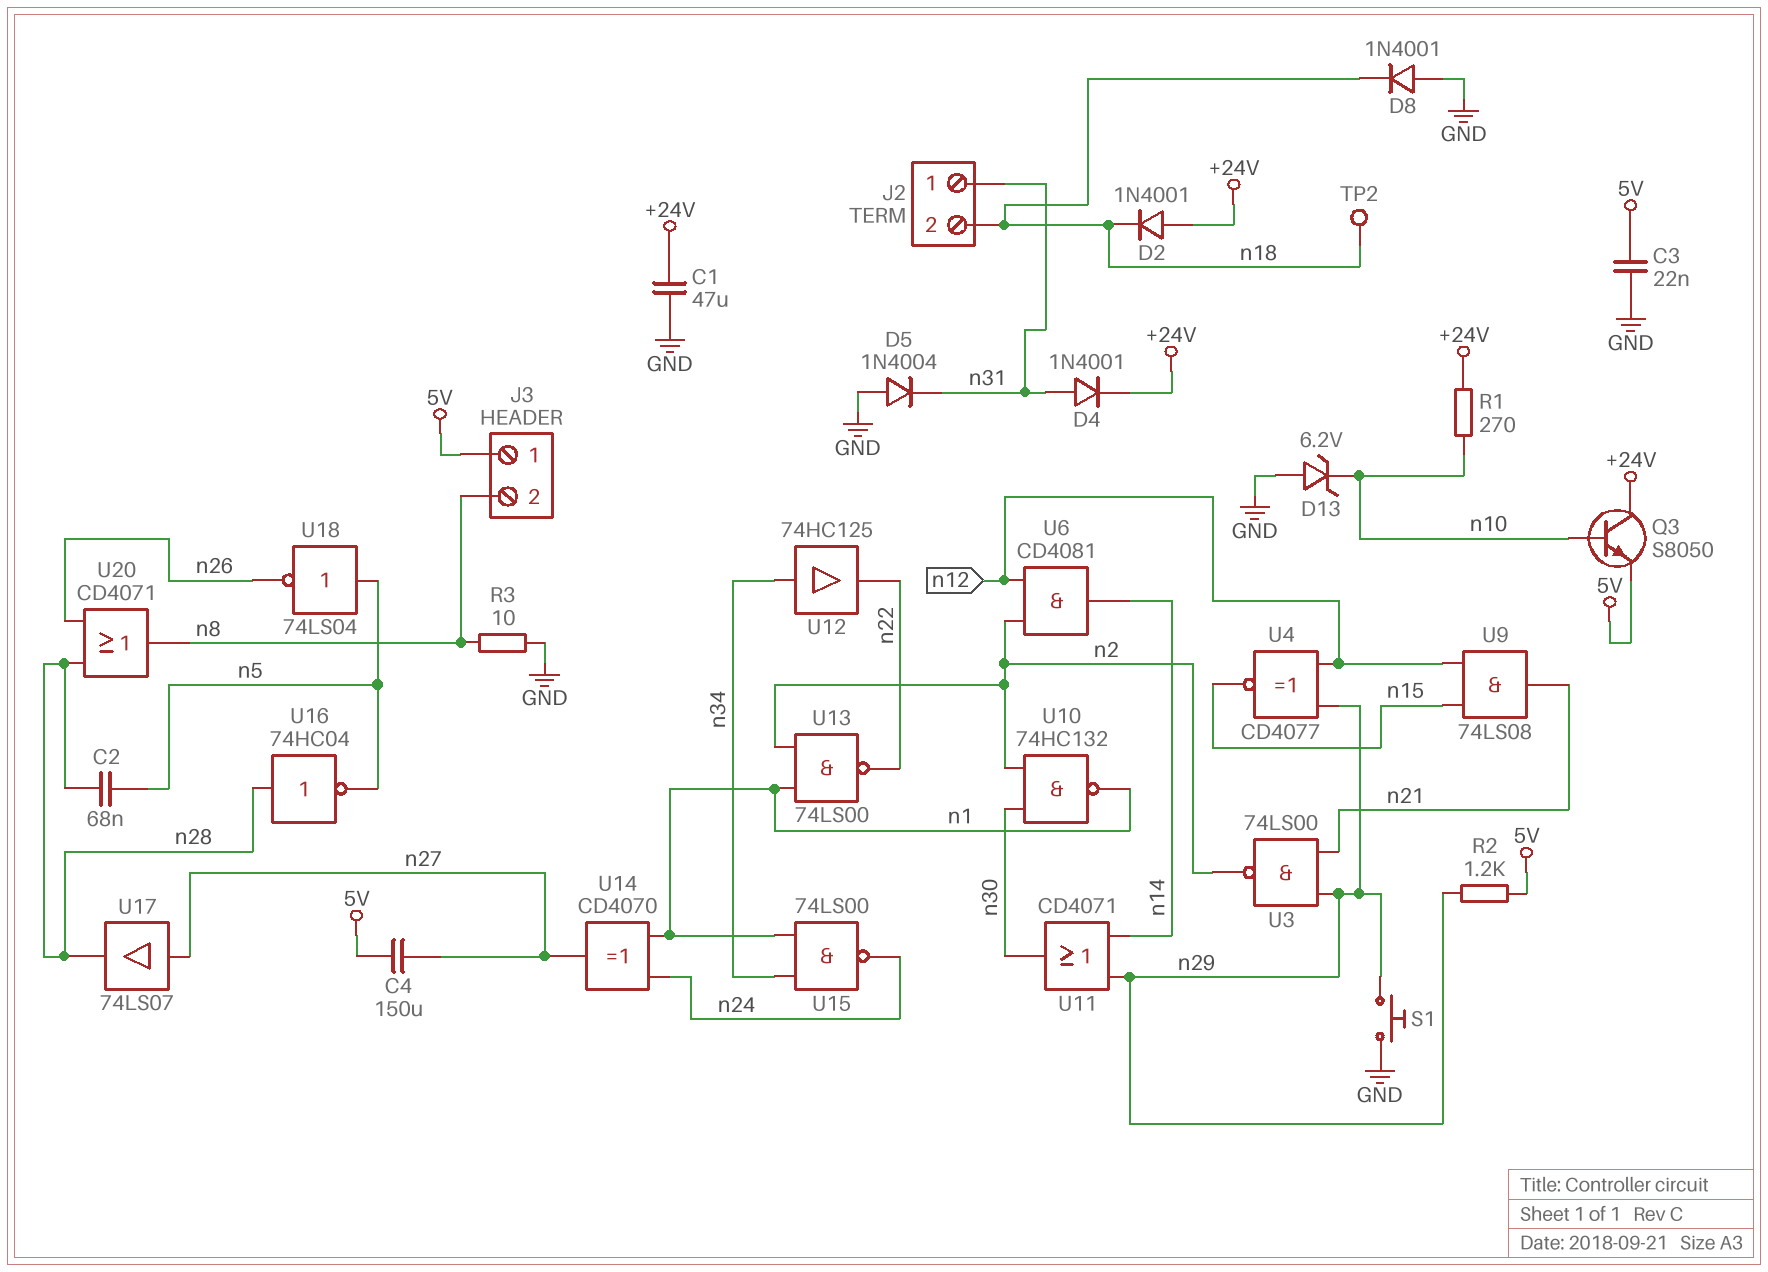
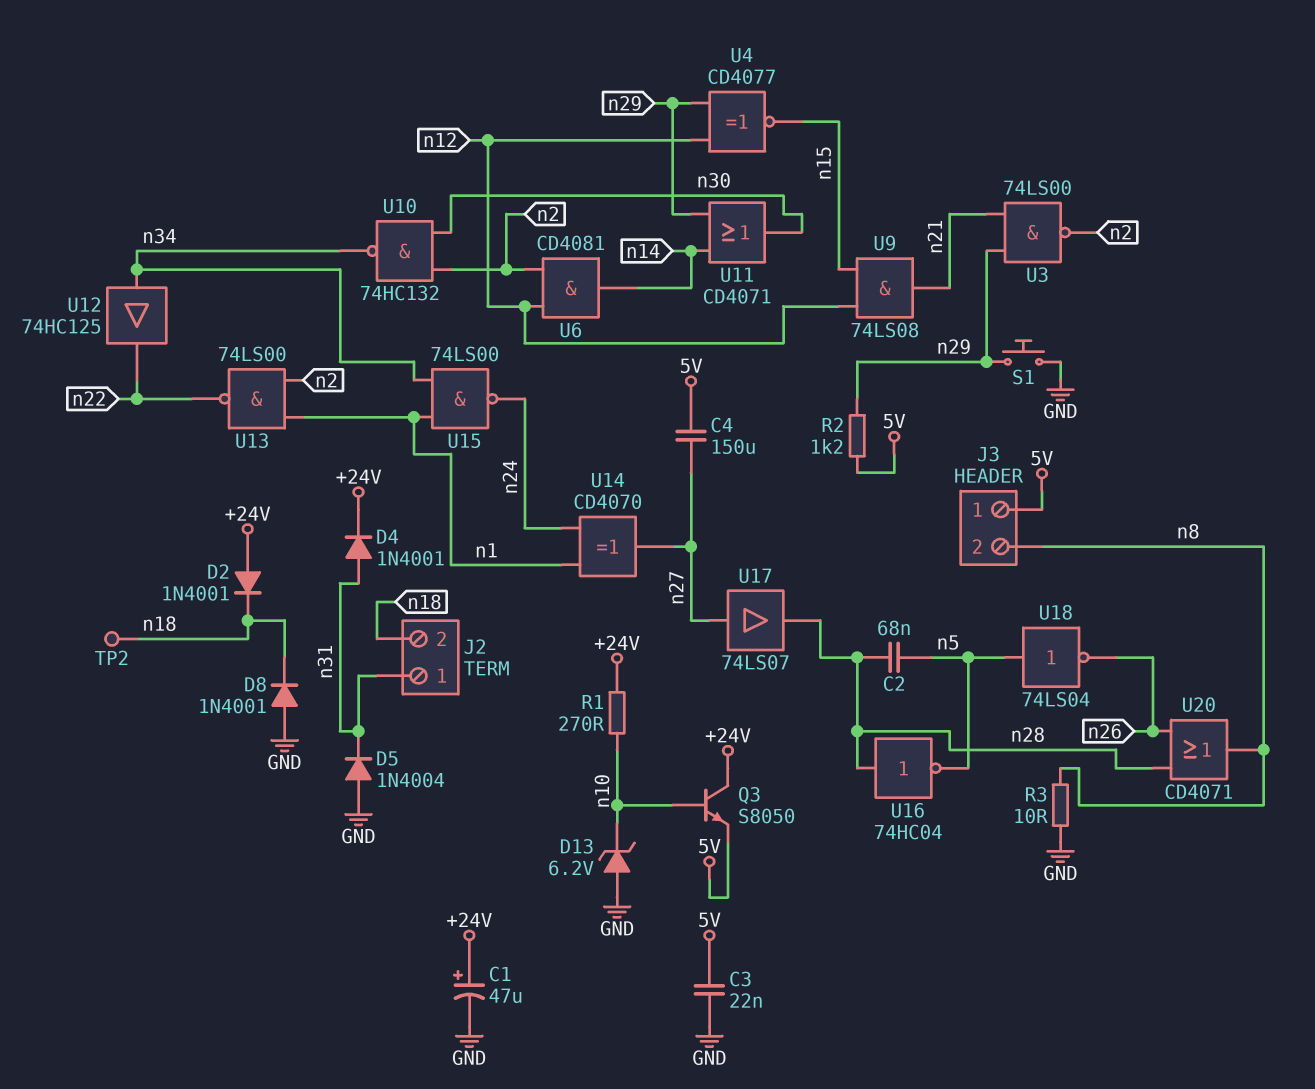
C1: 47uF (+24V, GND) -> 47uF (plus +24V, minus GND)
U10: NAND 74HC132 (in n2, in n30, out n1) -> NAND 74HC132 (in n2, in n30, out n34)

